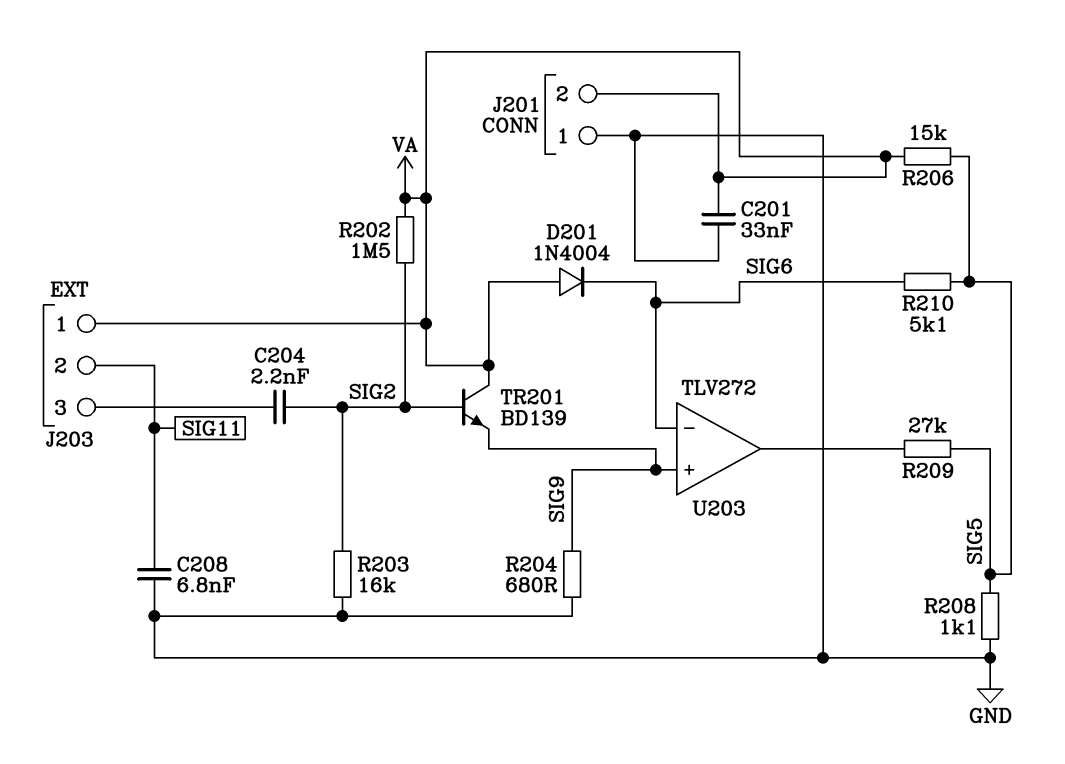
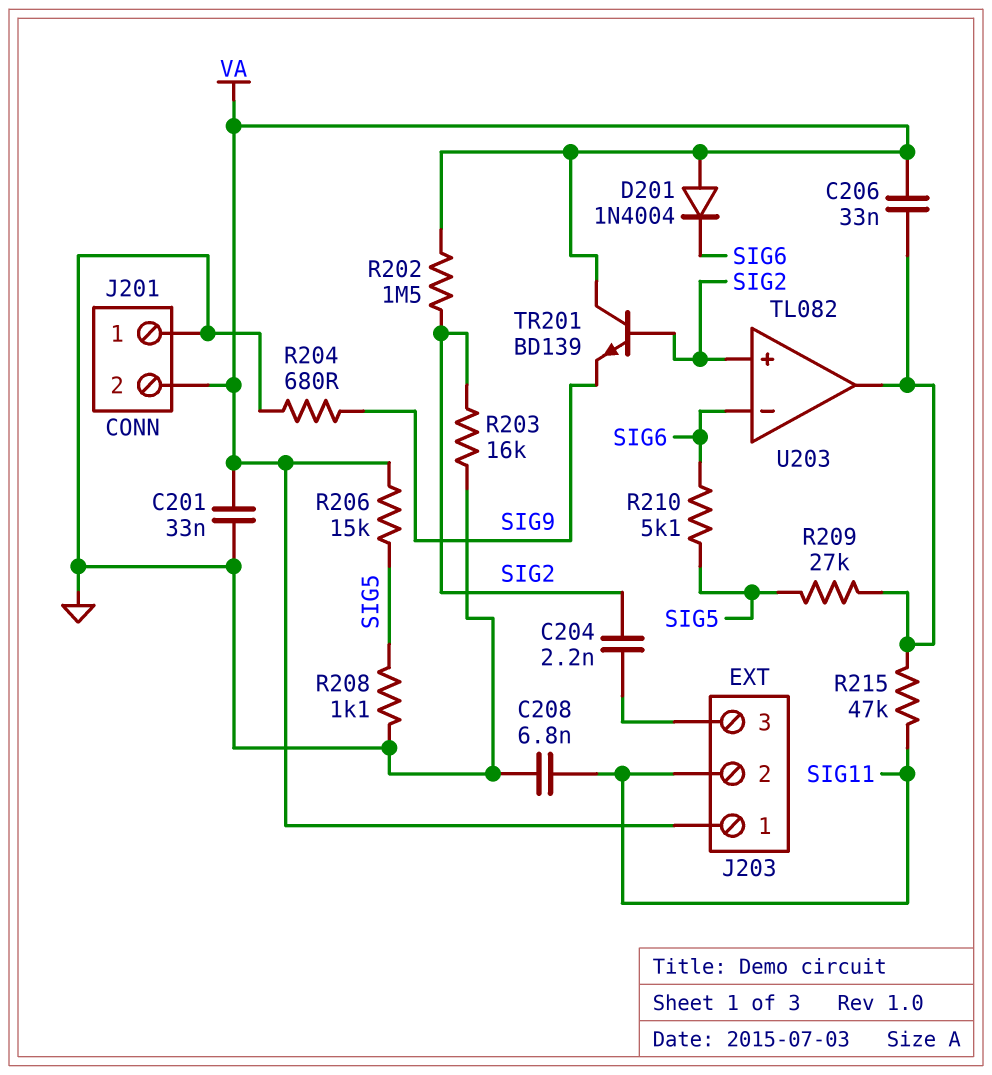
C206: none -> 33nF (U203/out, VA)
R215: none -> 47k (SIG11, U203/out)
U203: TLV272 -> TL082
U203 pin in+: SIG9 -> SIG2

